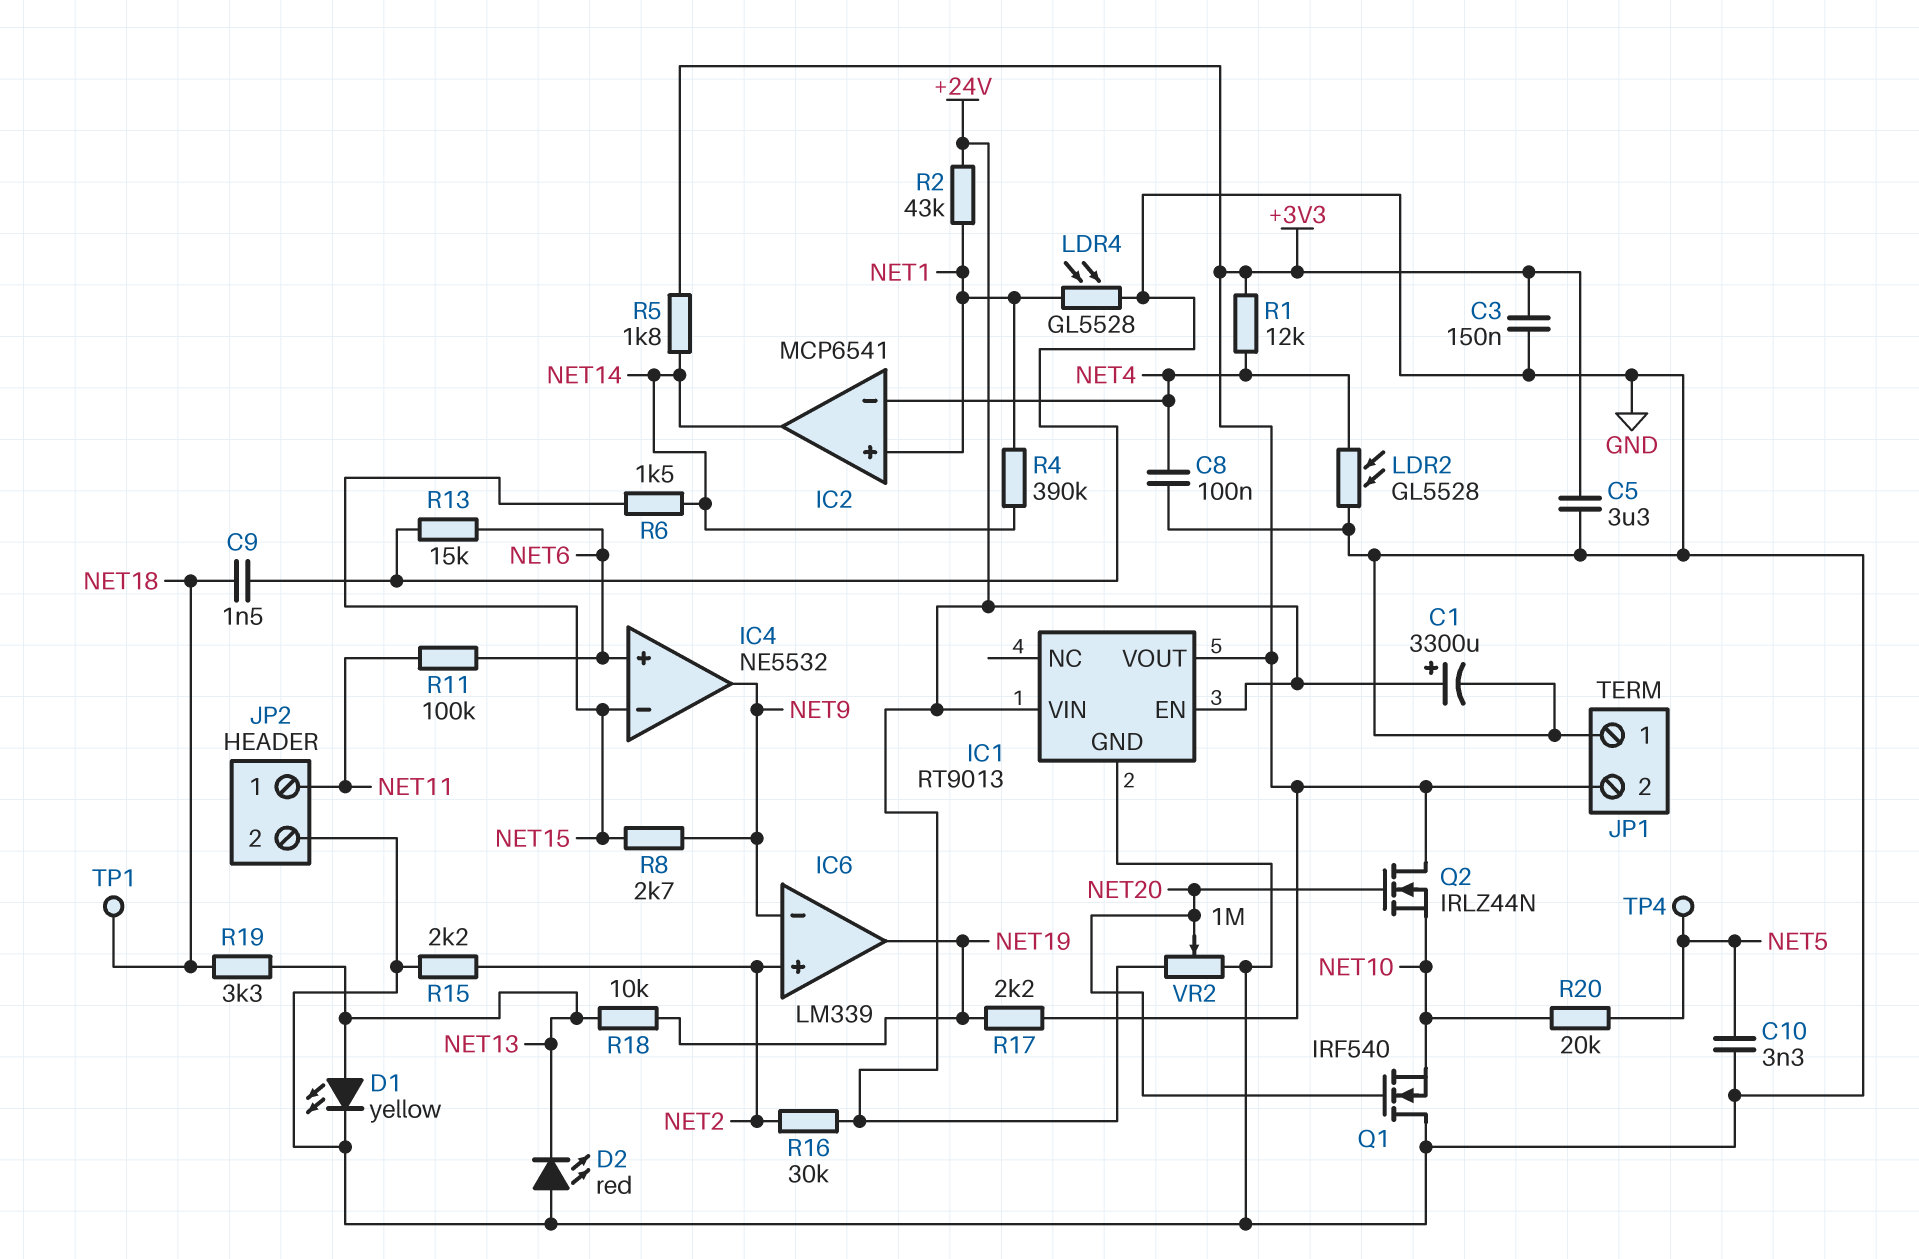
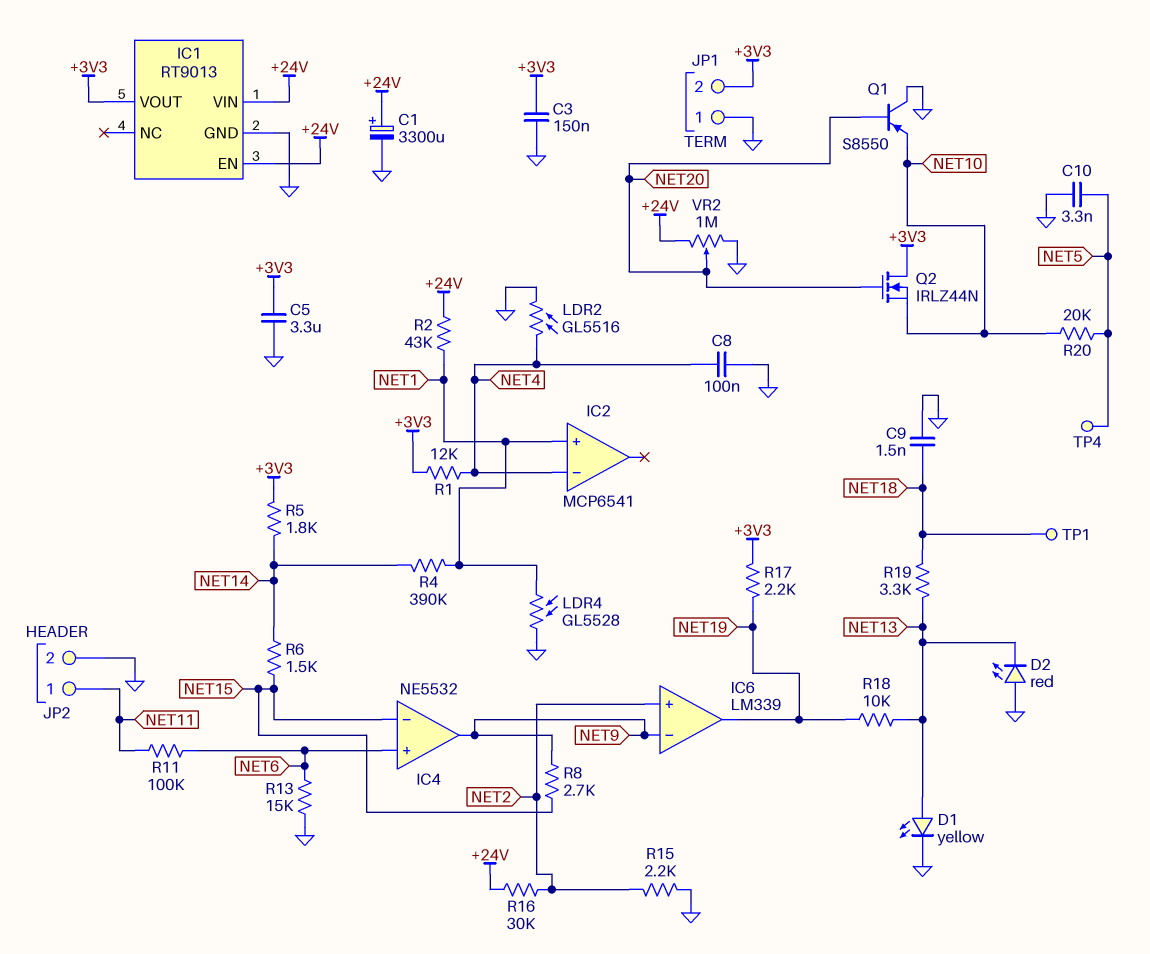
IC2 pin out: NET14 -> none
LDR2: GL5528 (GND, NET4) -> GL5516 (GND, NET4)
Q1: NMOS IRF540 (G NET20, D GND, S NET10) -> PNP S8550 (B NET20, C GND, E NET10)

